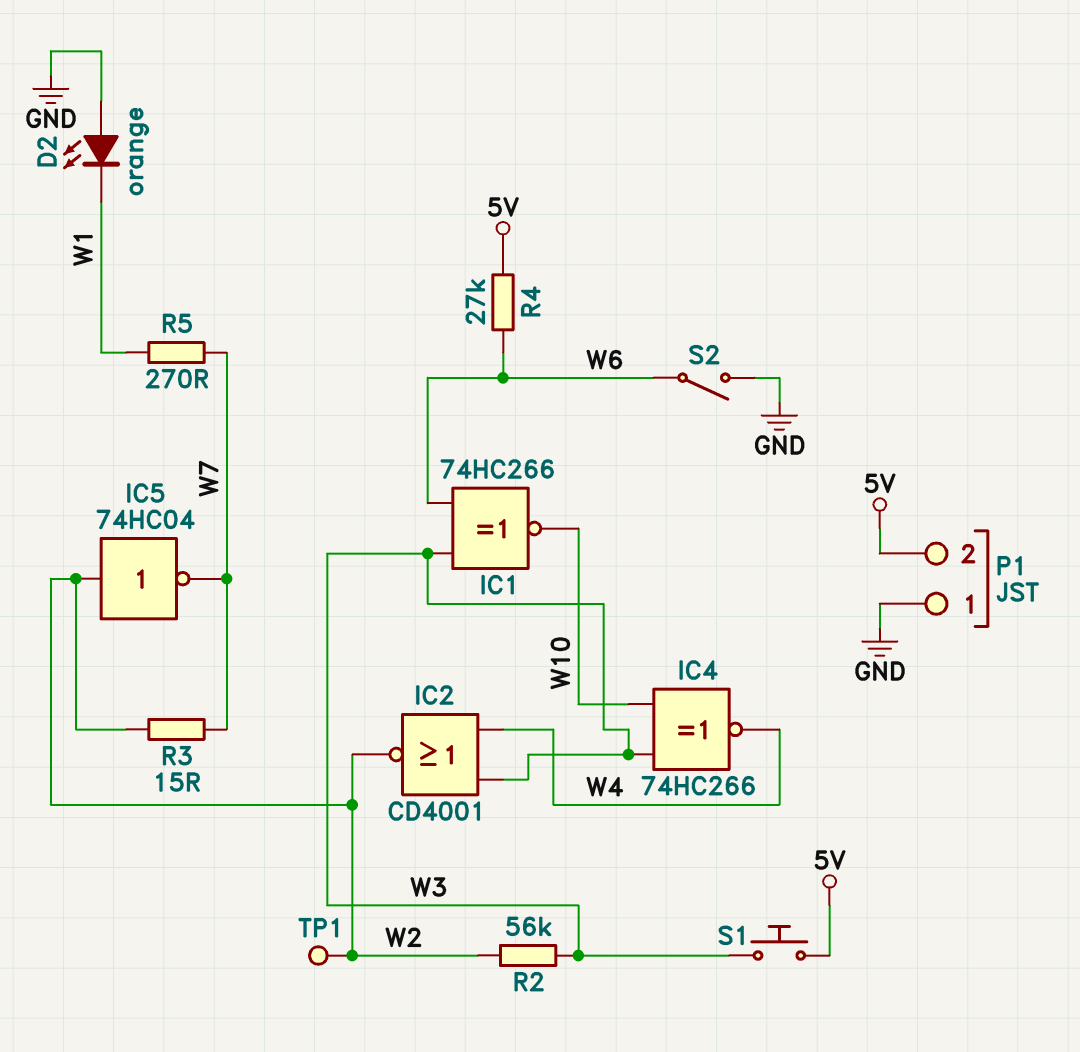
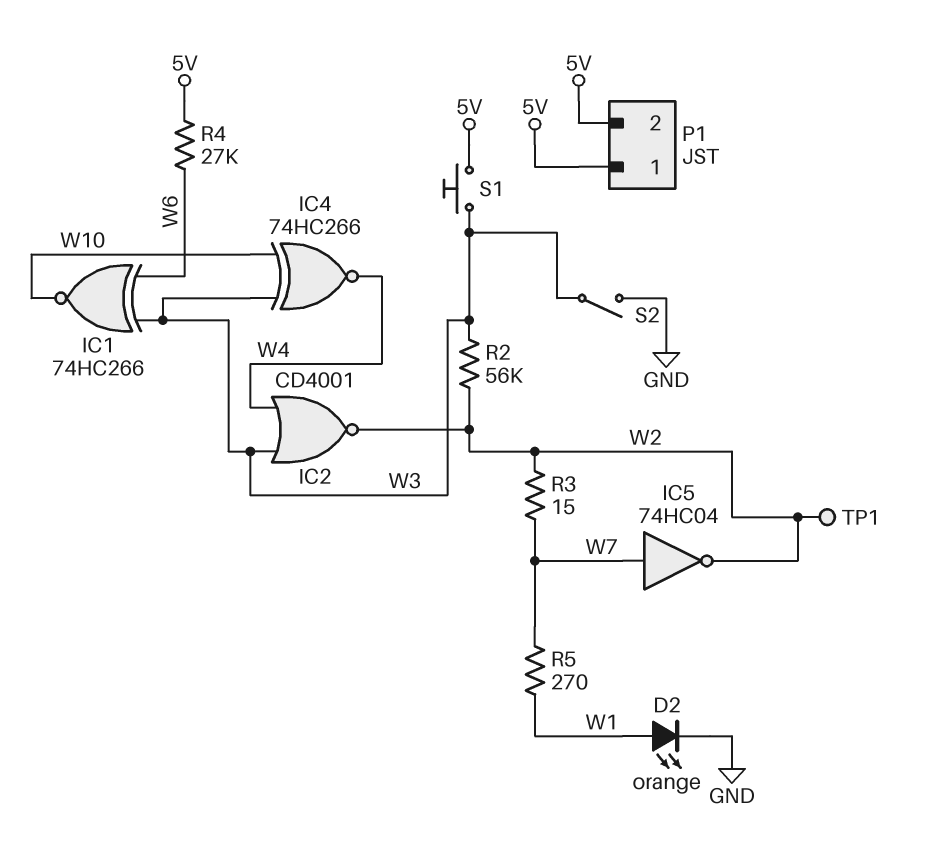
D2: LED orange (A GND, K W1) -> LED orange (A W1, K GND)
IC5: NOT 74HC04 (in W2, out W7) -> NOT 74HC04 (in W7, out W2)
P1 pin 1: GND -> 5V
S2: switch (GND, W6) -> switch (GND, W3)

